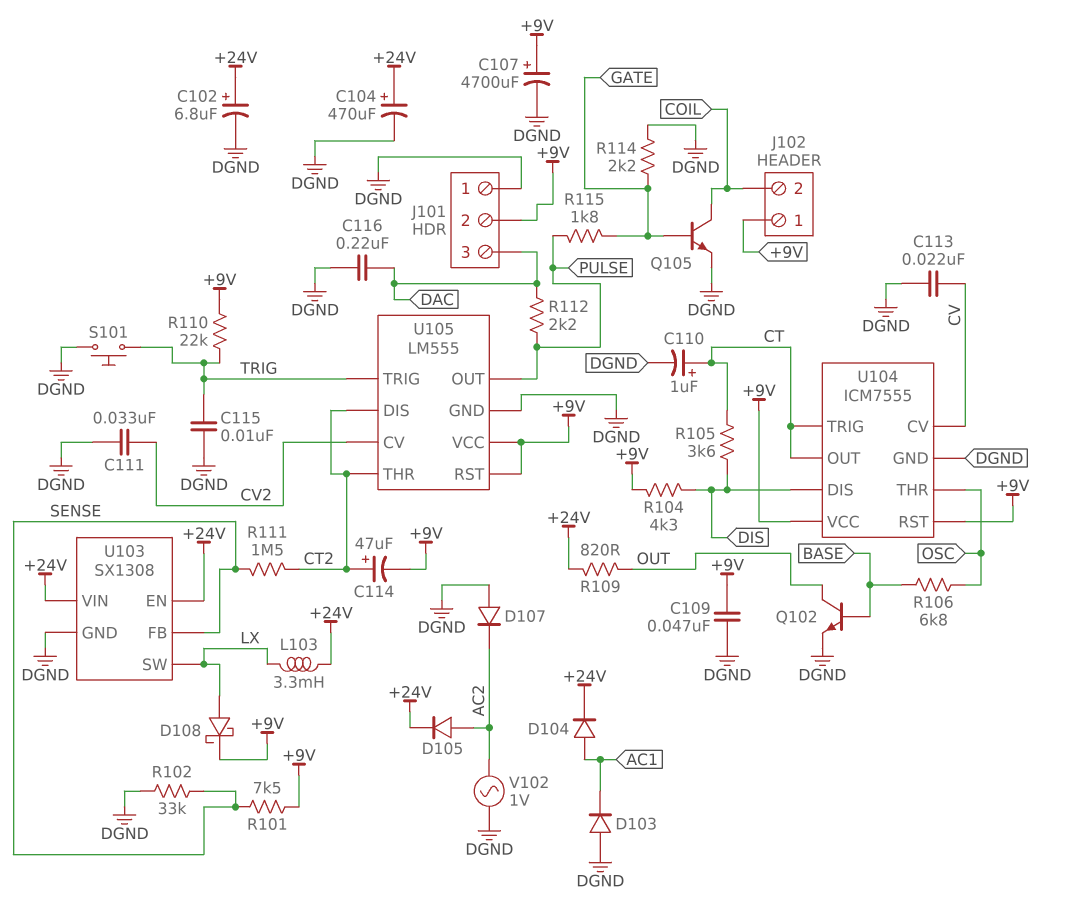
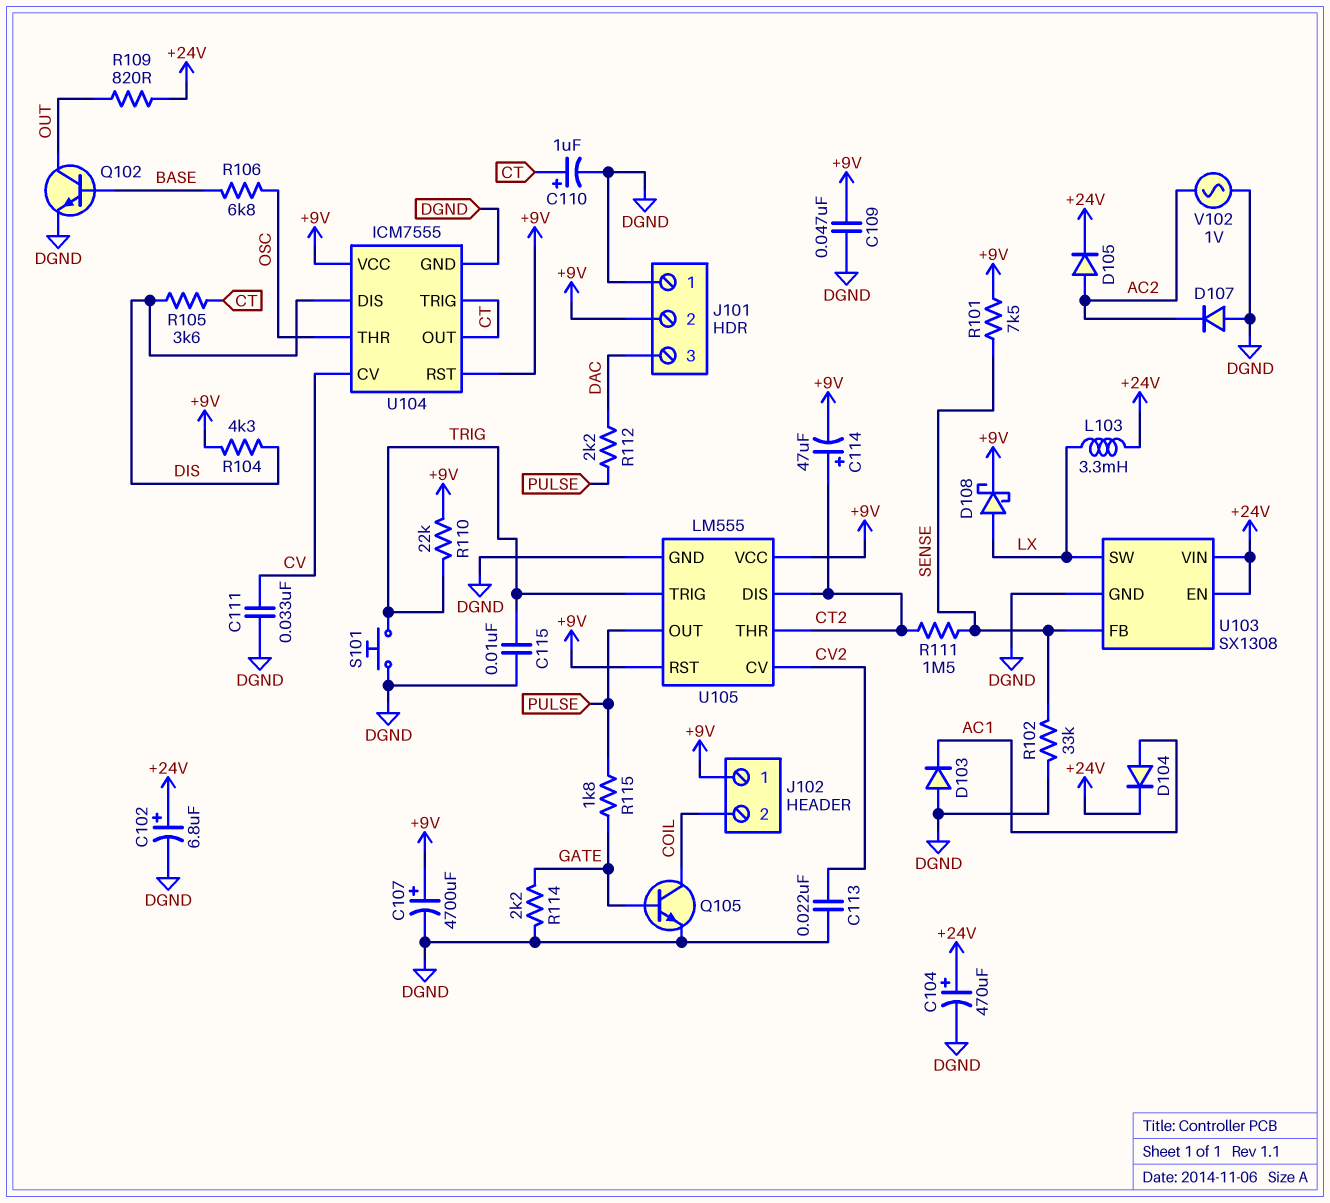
C111: 33nF (CV2, DGND) -> 33nF (CV, DGND)
C113: 22nF (CV, DGND) -> 22nF (CV2, DGND)
C116: 220nF (DAC, DGND) -> none

